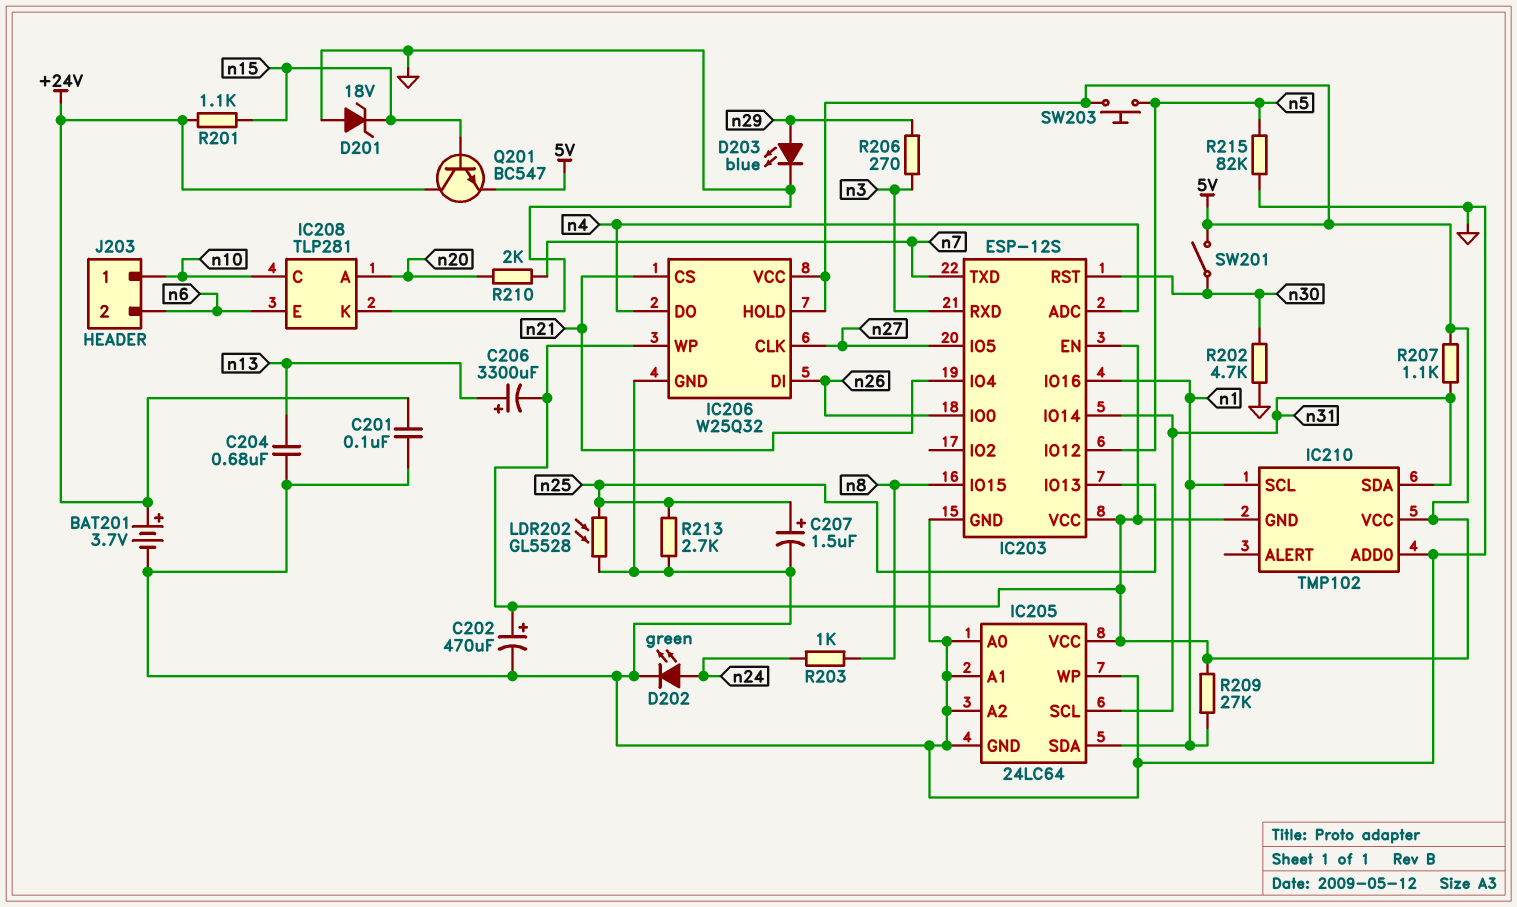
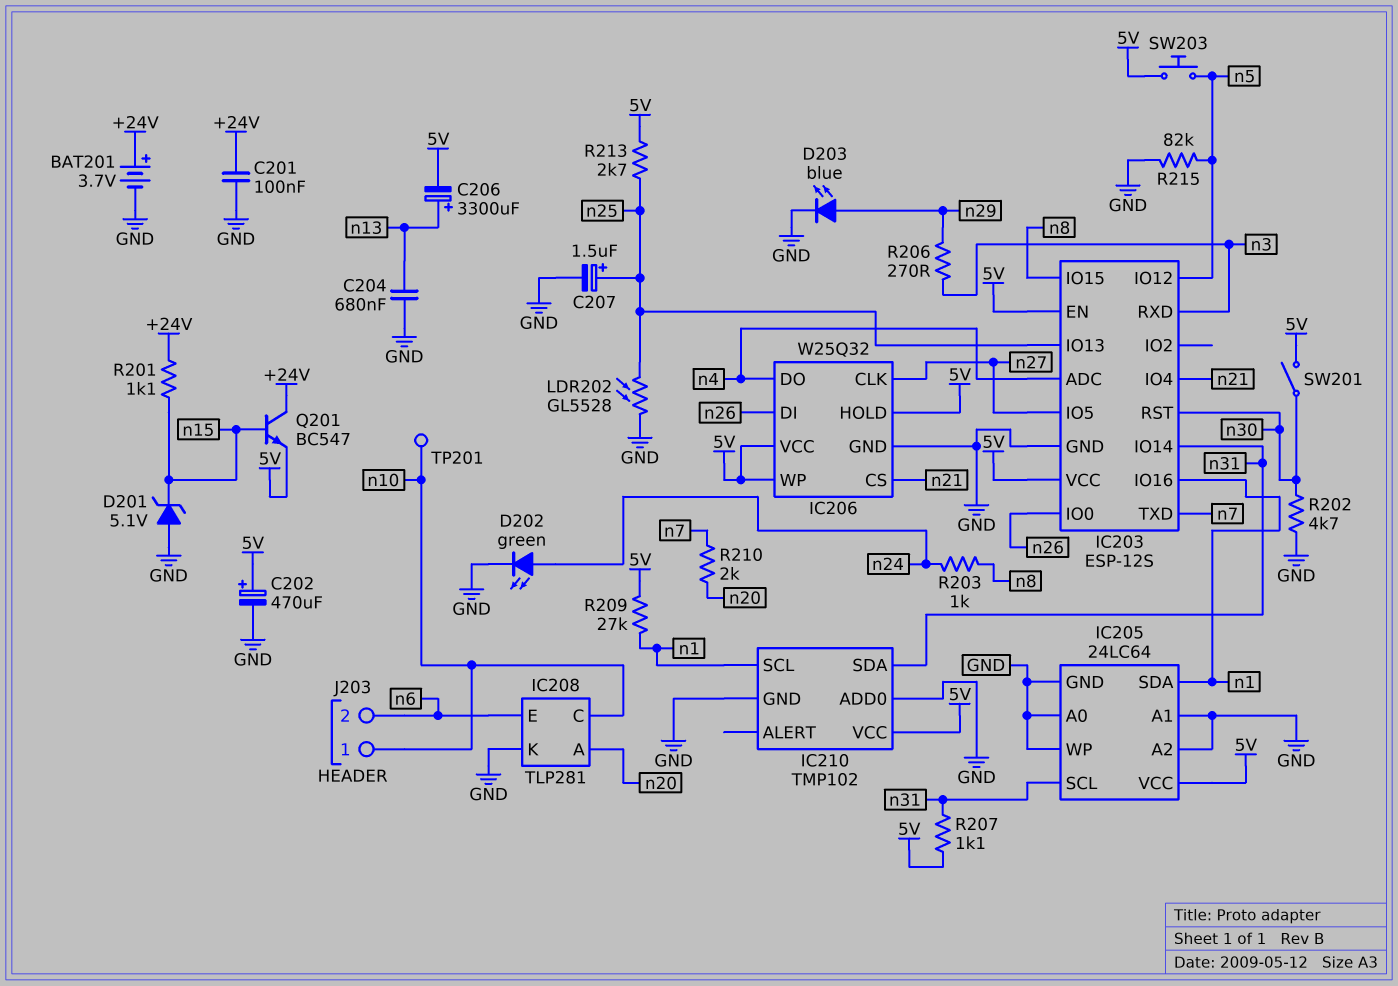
D201: zener 18V (A GND, K n15) -> zener 5.1V (A GND, K n15)
IC210 pin GND: 5V -> GND
R213: 2.7k (GND, n25) -> 2.7k (5V, n25)
TP201: none -> test point (n10)

